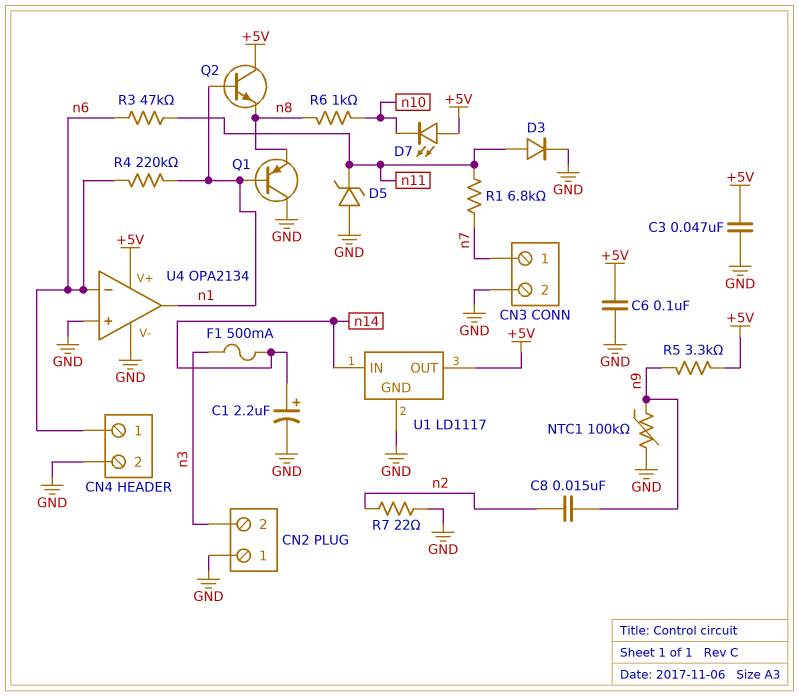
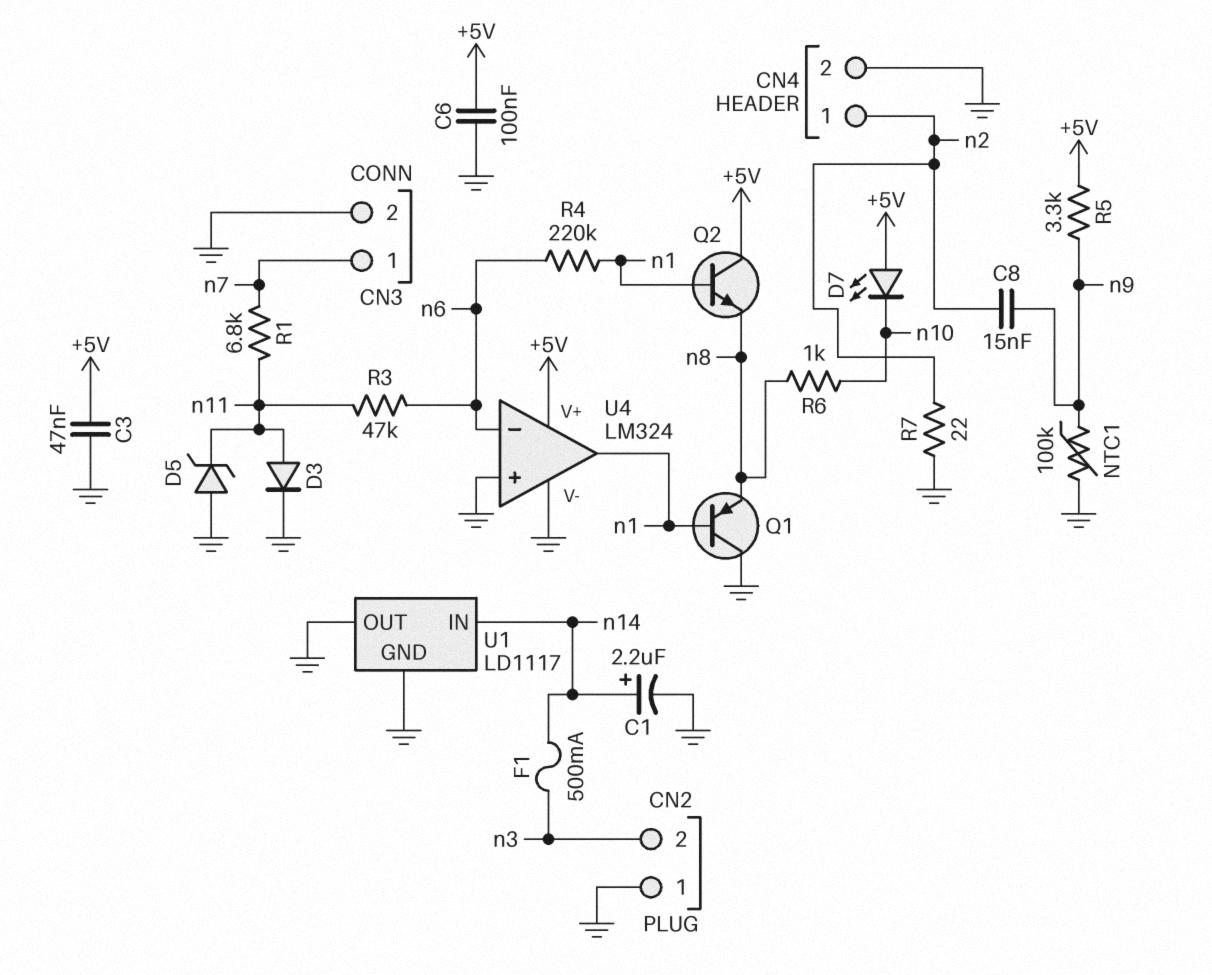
CN4 pin 1: n6 -> n2
U1 pin OUT: +5V -> GND
U4: OPA2134 -> LM324

